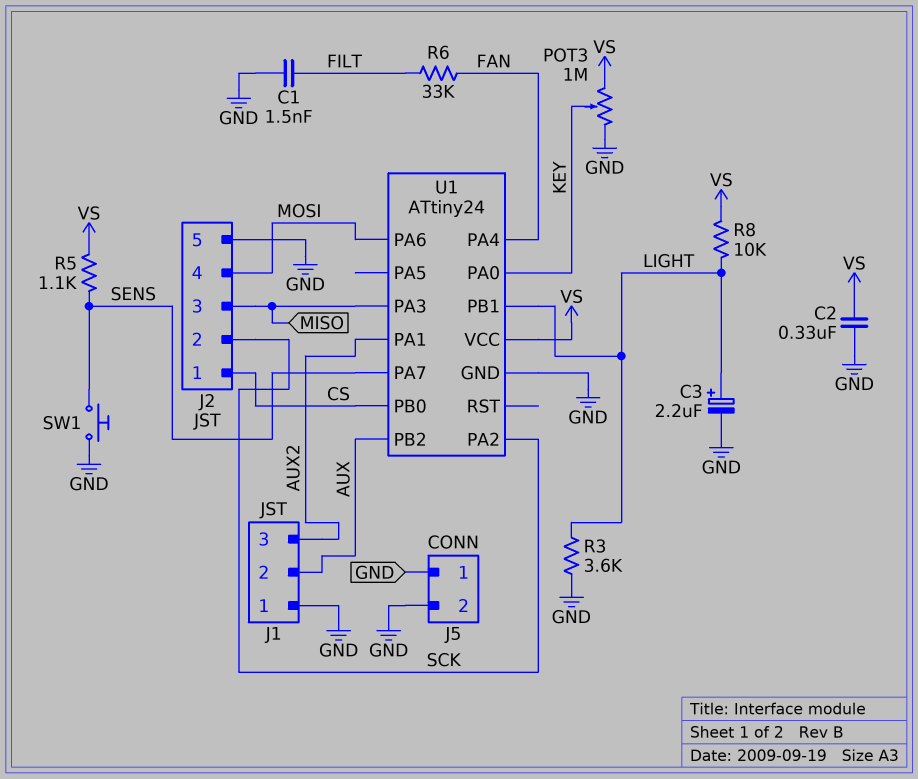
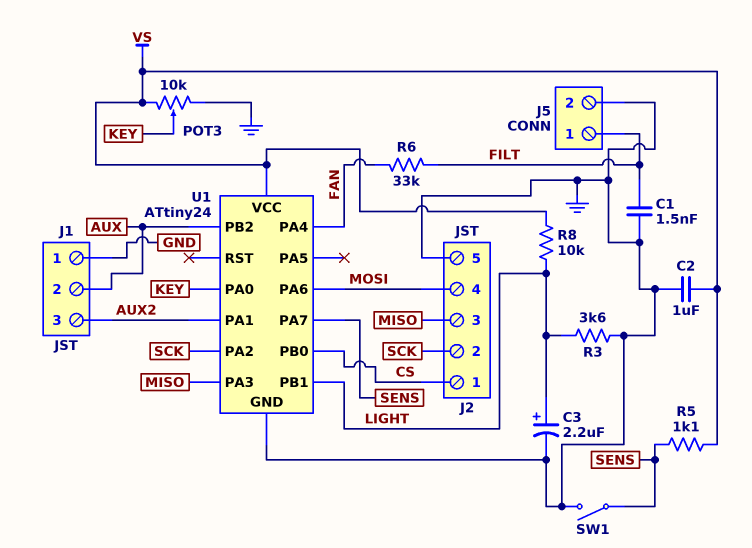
C2: 330nF (GND, VS) -> 1uF (GND, VS)
J5 pin 1: GND -> FILT
POT3: 1M (GND, VS, wiper KEY) -> 10k (GND, VS, wiper KEY)
SW1: button (GND, SENS) -> switch (GND, SENS)

